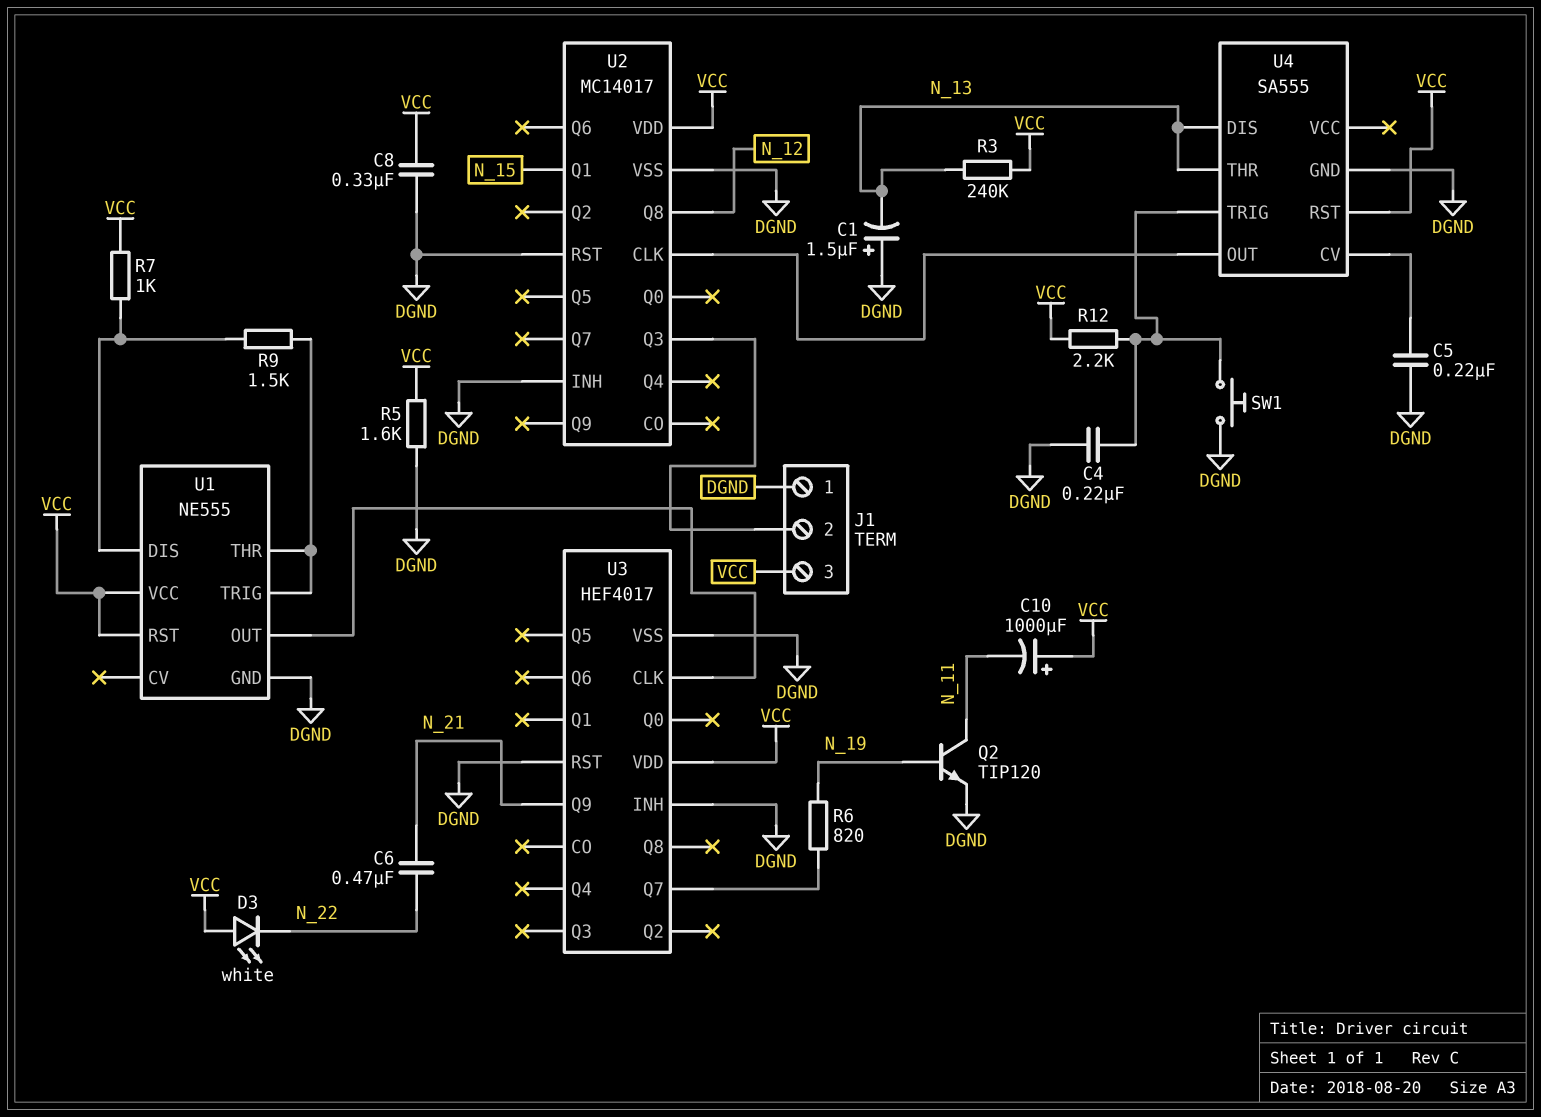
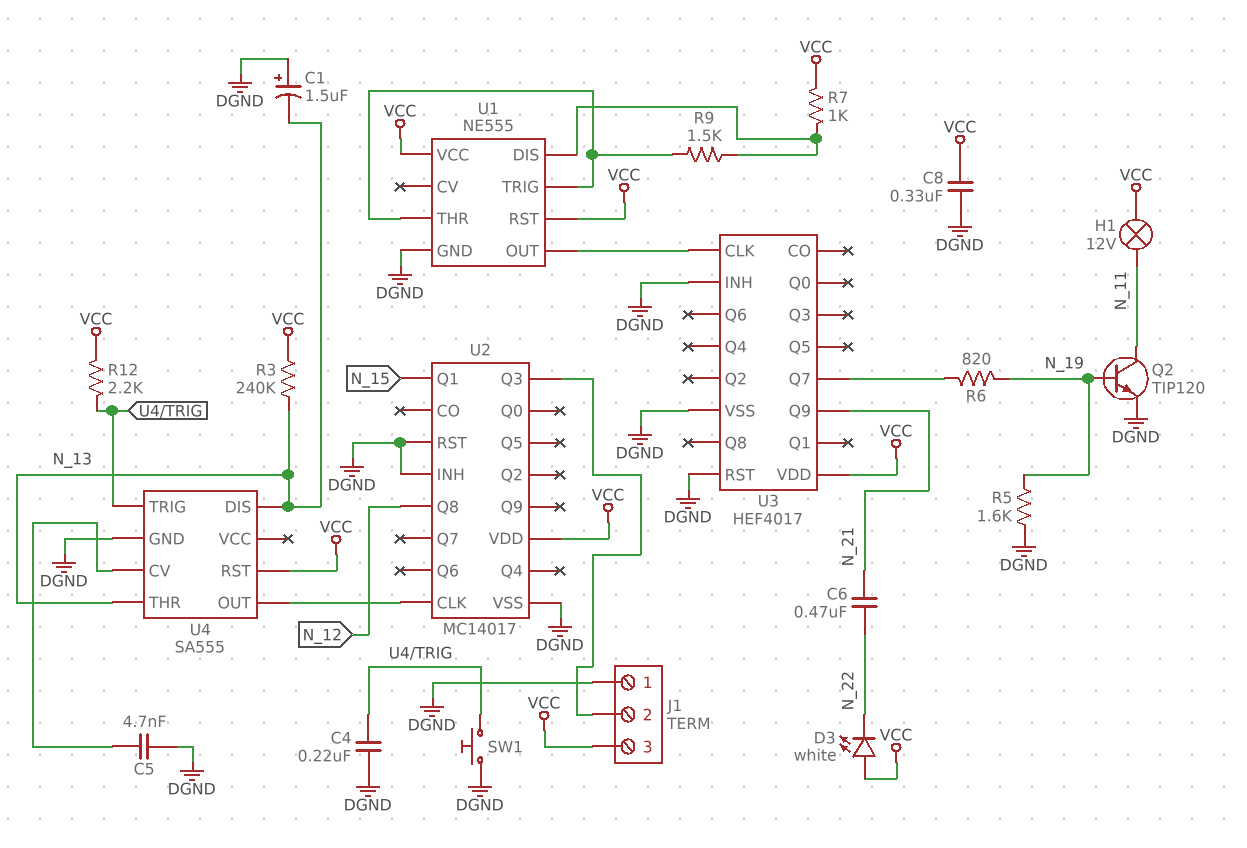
C5: 220nF (DGND, U4/CV) -> 4.7nF (DGND, U4/CV)
C10: 1000uF (plus VCC, minus N_11) -> none
H1: none -> lamp 12V (N_11, VCC)
R5: 1.6k (DGND, VCC) -> 1.6k (DGND, N_19)

